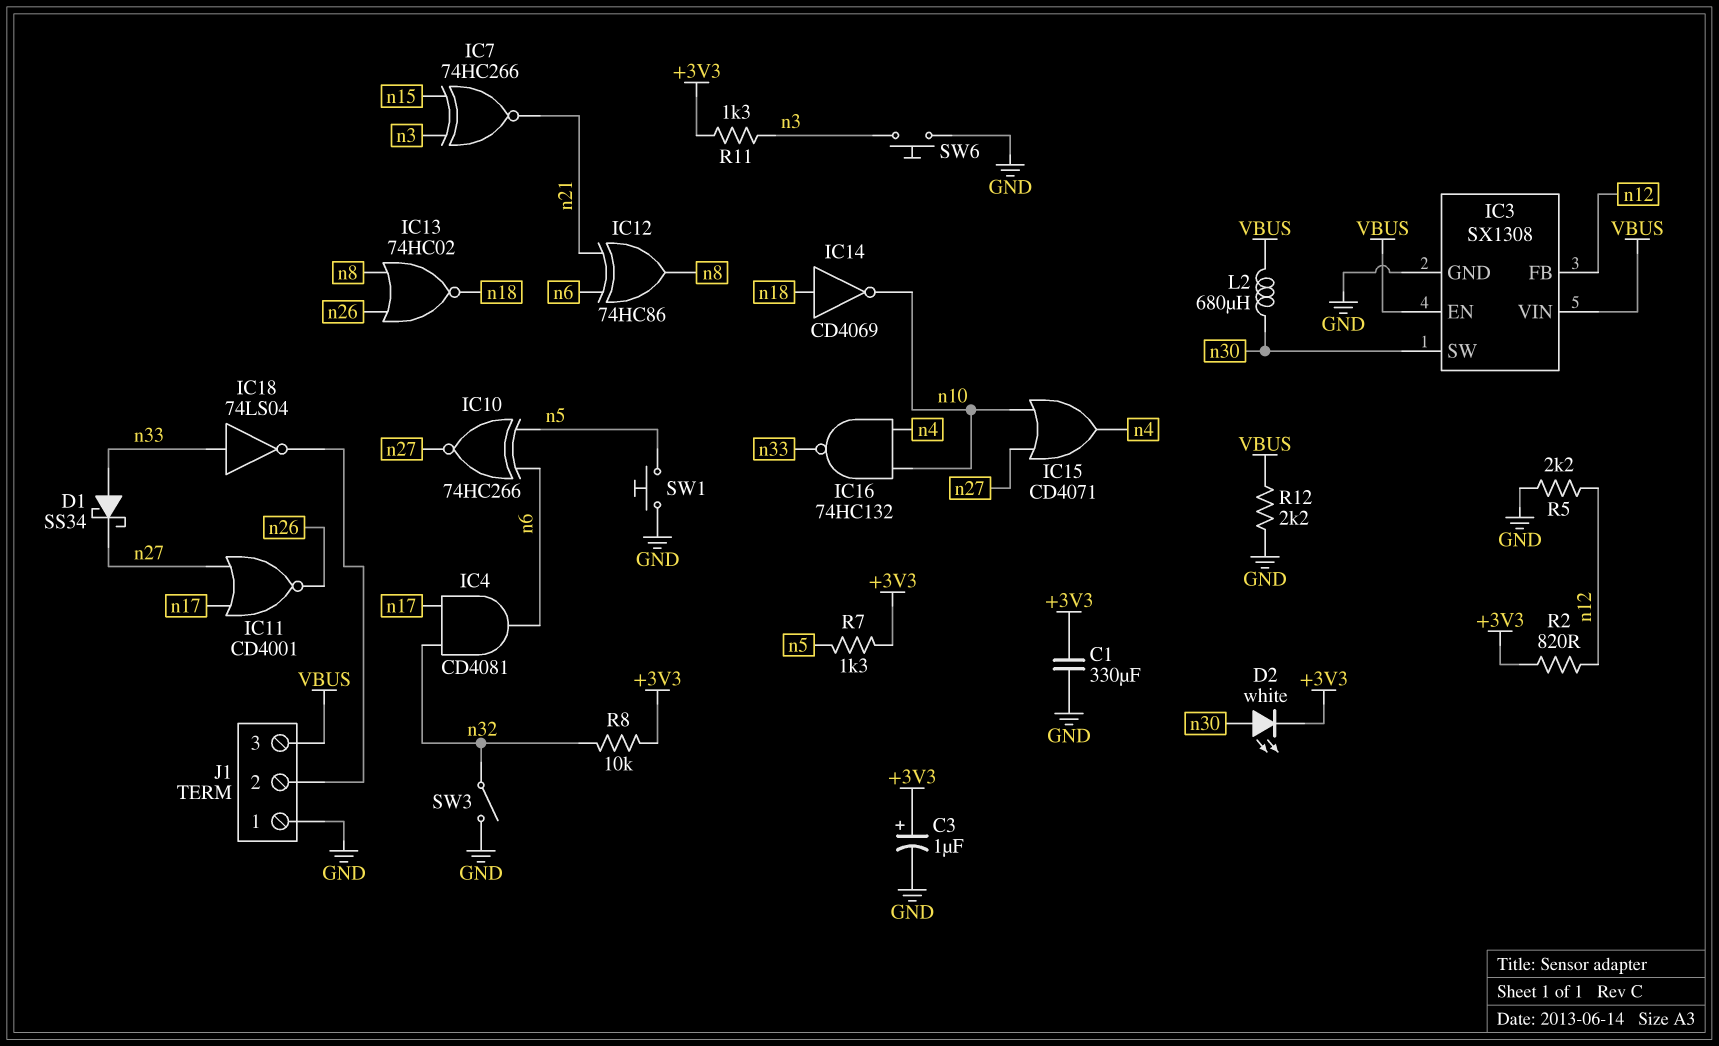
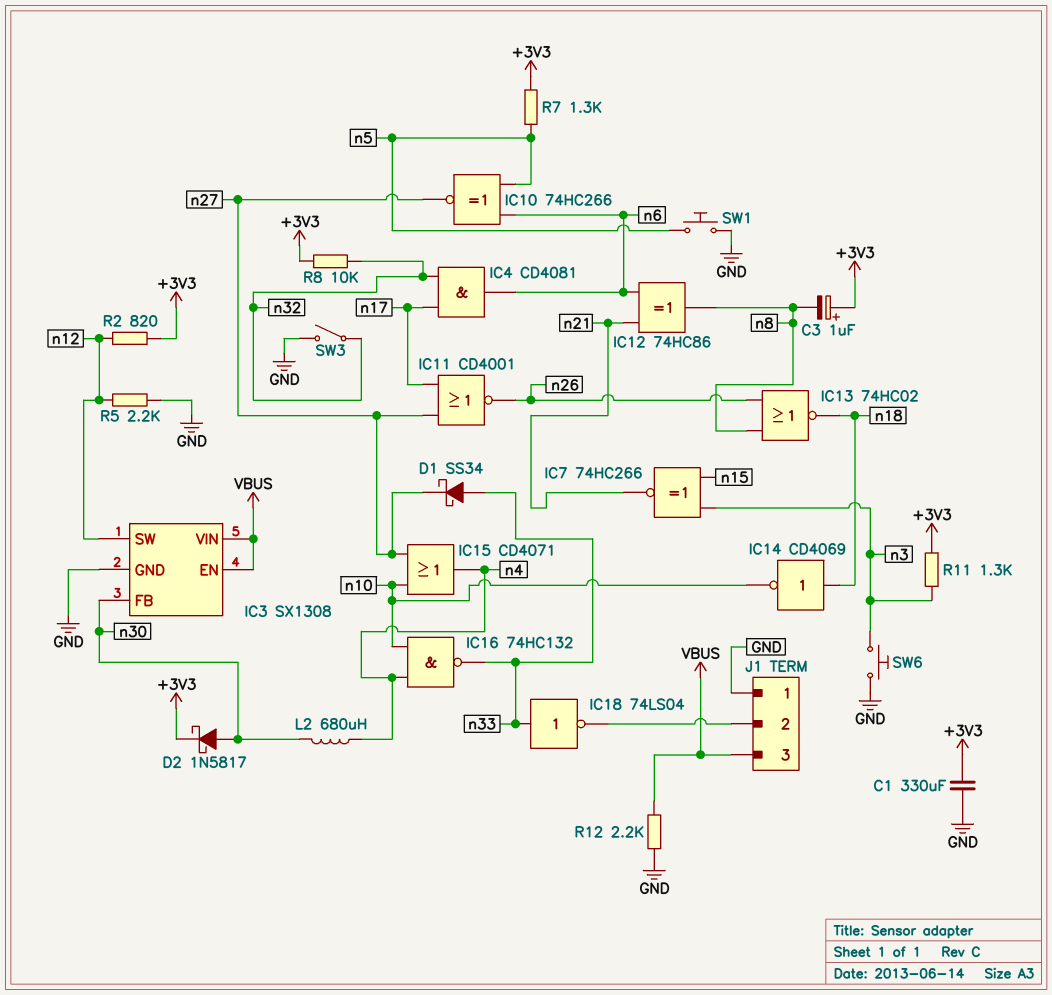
C3: 1uF (plus +3V3, minus GND) -> 1uF (plus +3V3, minus n8)
D2: LED white (A n30, K +3V3) -> schottky 1N5817 (A n30, K +3V3)
IC3 pin FB: n12 -> n30
IC3 pin SW: n30 -> n12
L2: 680uH (VBUS, n30) -> 680uH (n4, n30)

